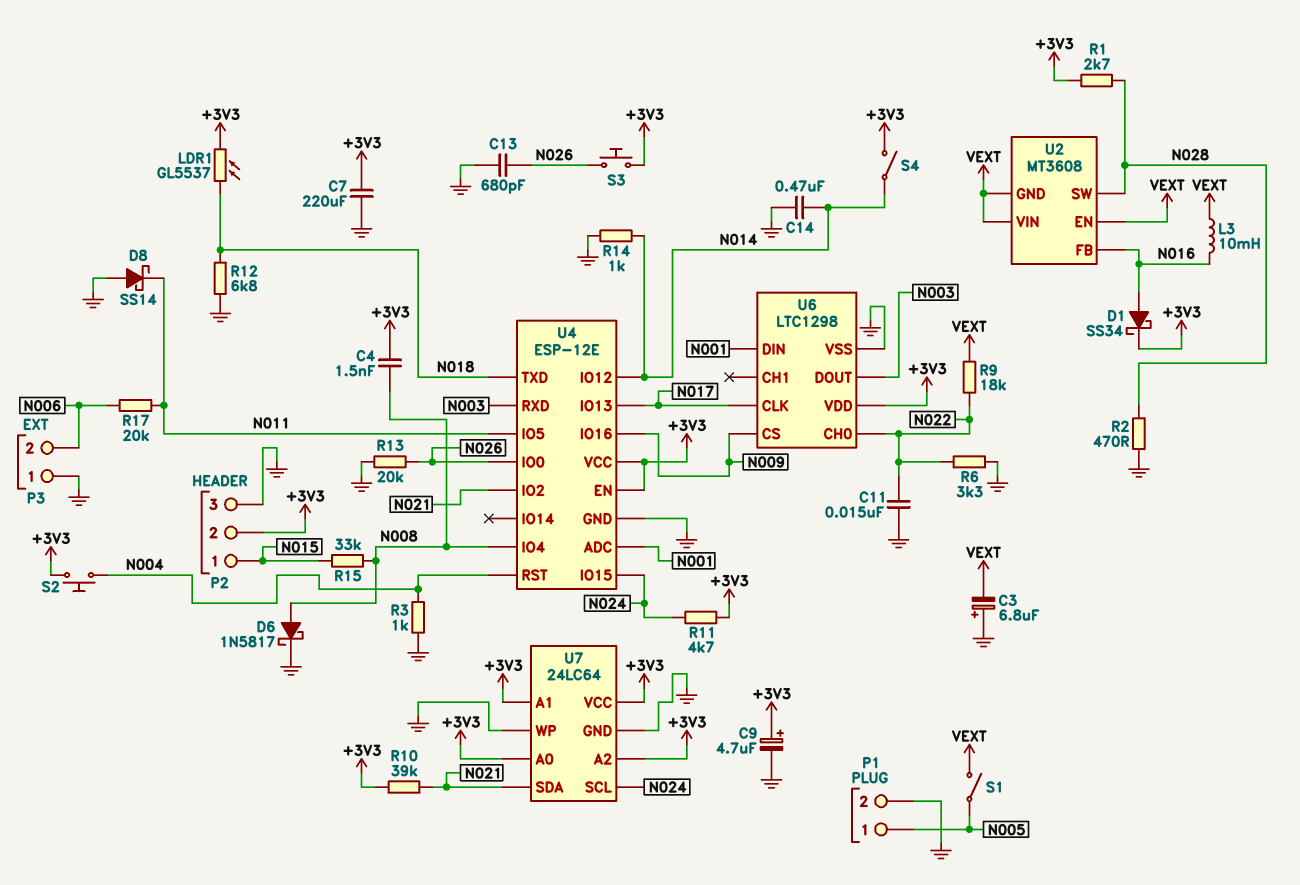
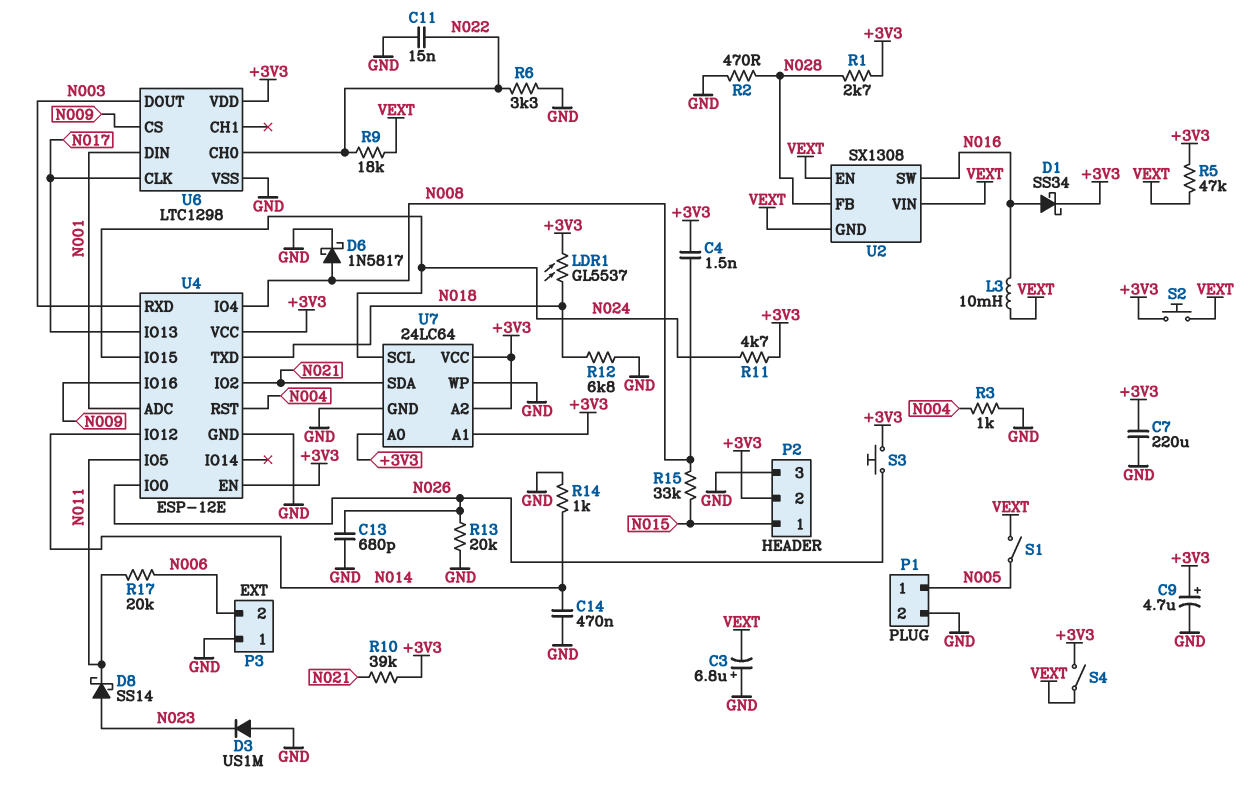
D3: none -> diode US1M (A GND, K N023)
D8: schottky SS14 (A GND, K N011) -> schottky SS14 (A N023, K N011)
R5: none -> 47k (+3V3, VEXT)
S2: button (+3V3, N004) -> button (+3V3, VEXT)
S4: switch (+3V3, N014) -> switch (+3V3, VEXT)
U2: MT3608 -> SX1308
U2 pin FB: N016 -> N028
U2 pin SW: N028 -> N016

